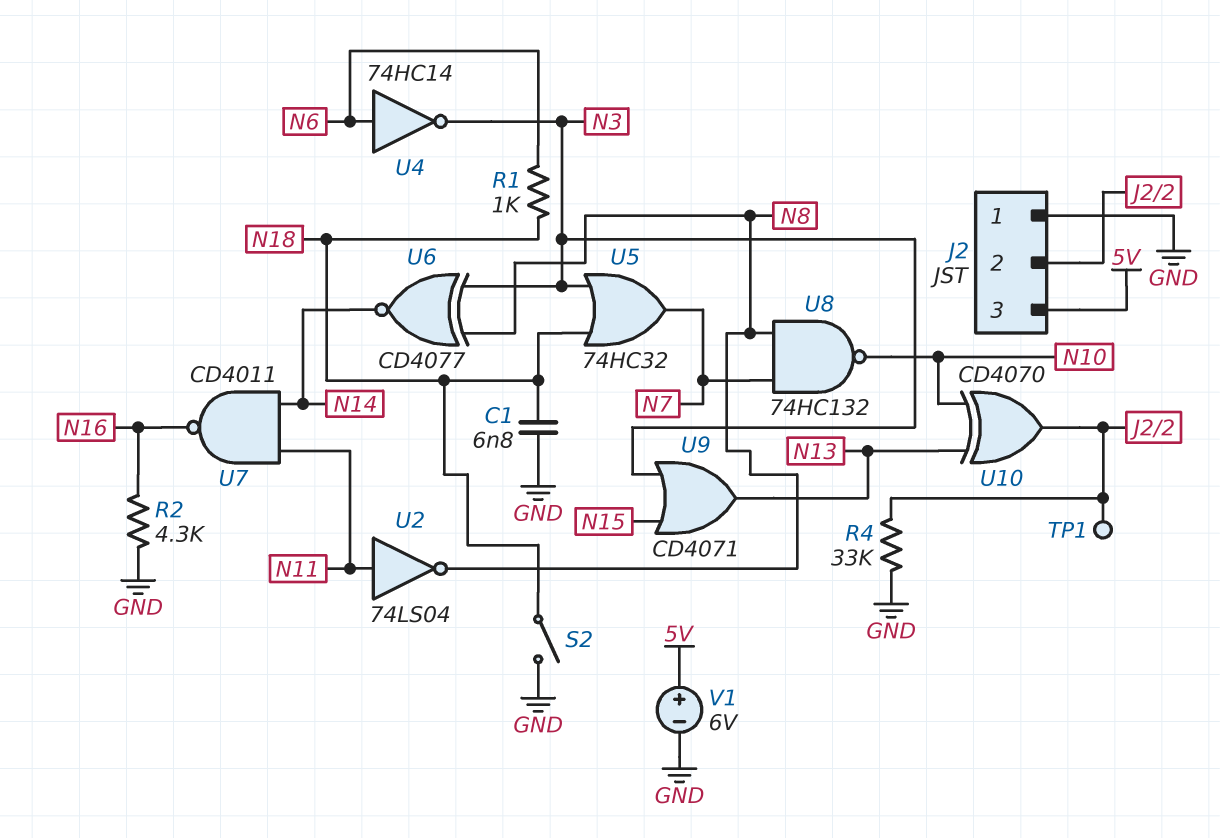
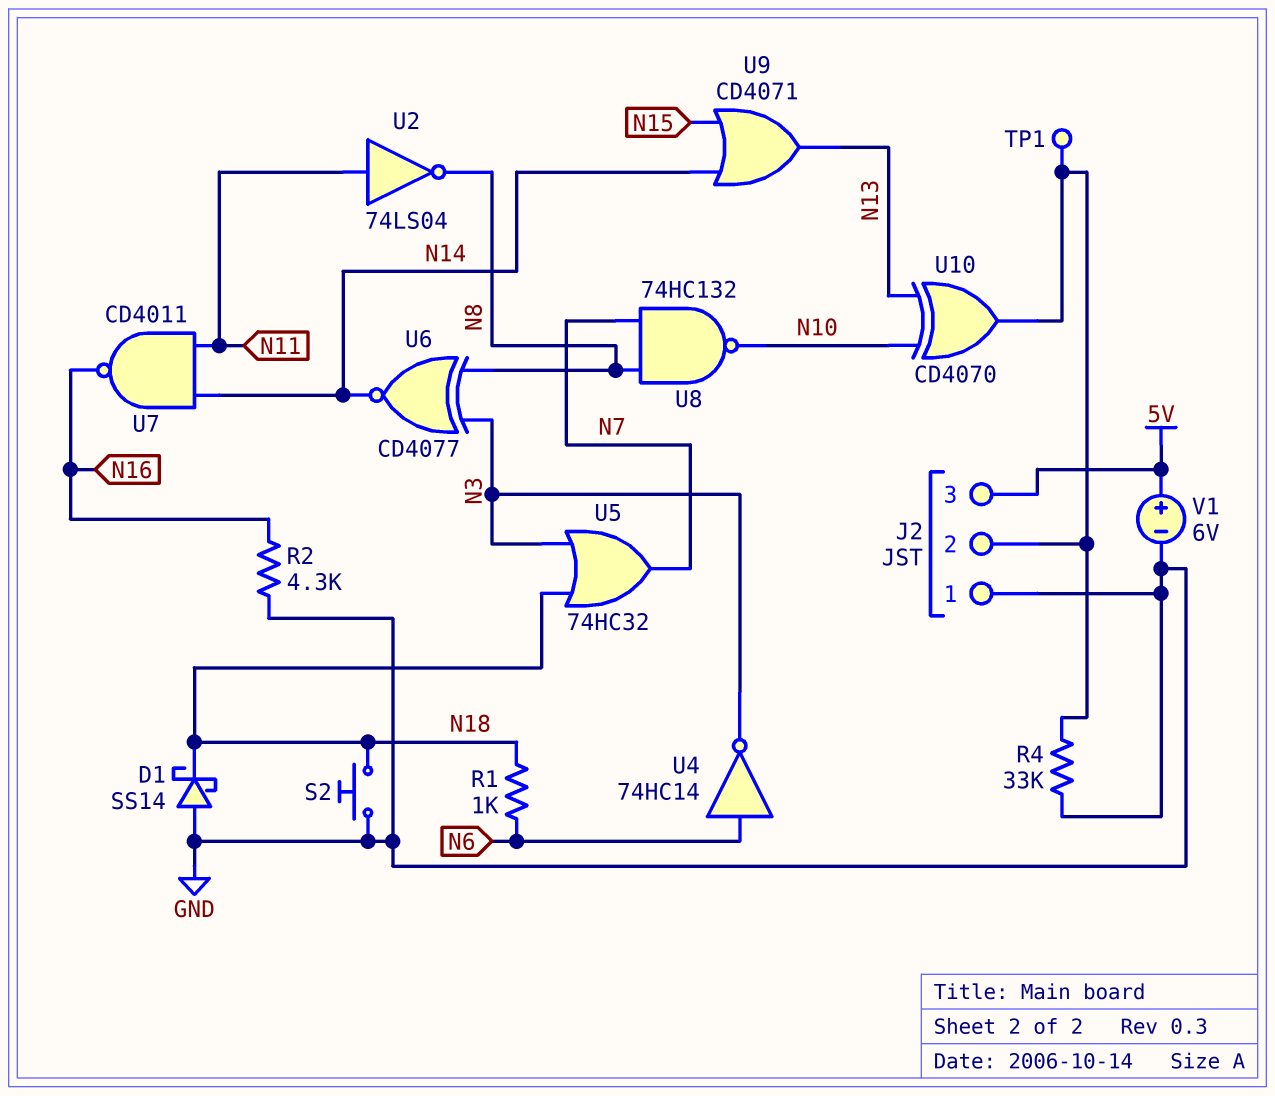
C1: 6.8nF (GND, N18) -> none
D1: none -> schottky SS14 (A GND, K N18)
S2: switch (GND, N18) -> button (GND, N18)
U9: OR CD4071 (in N3, in N15, out N13) -> OR CD4071 (in N14, in N15, out N13)

